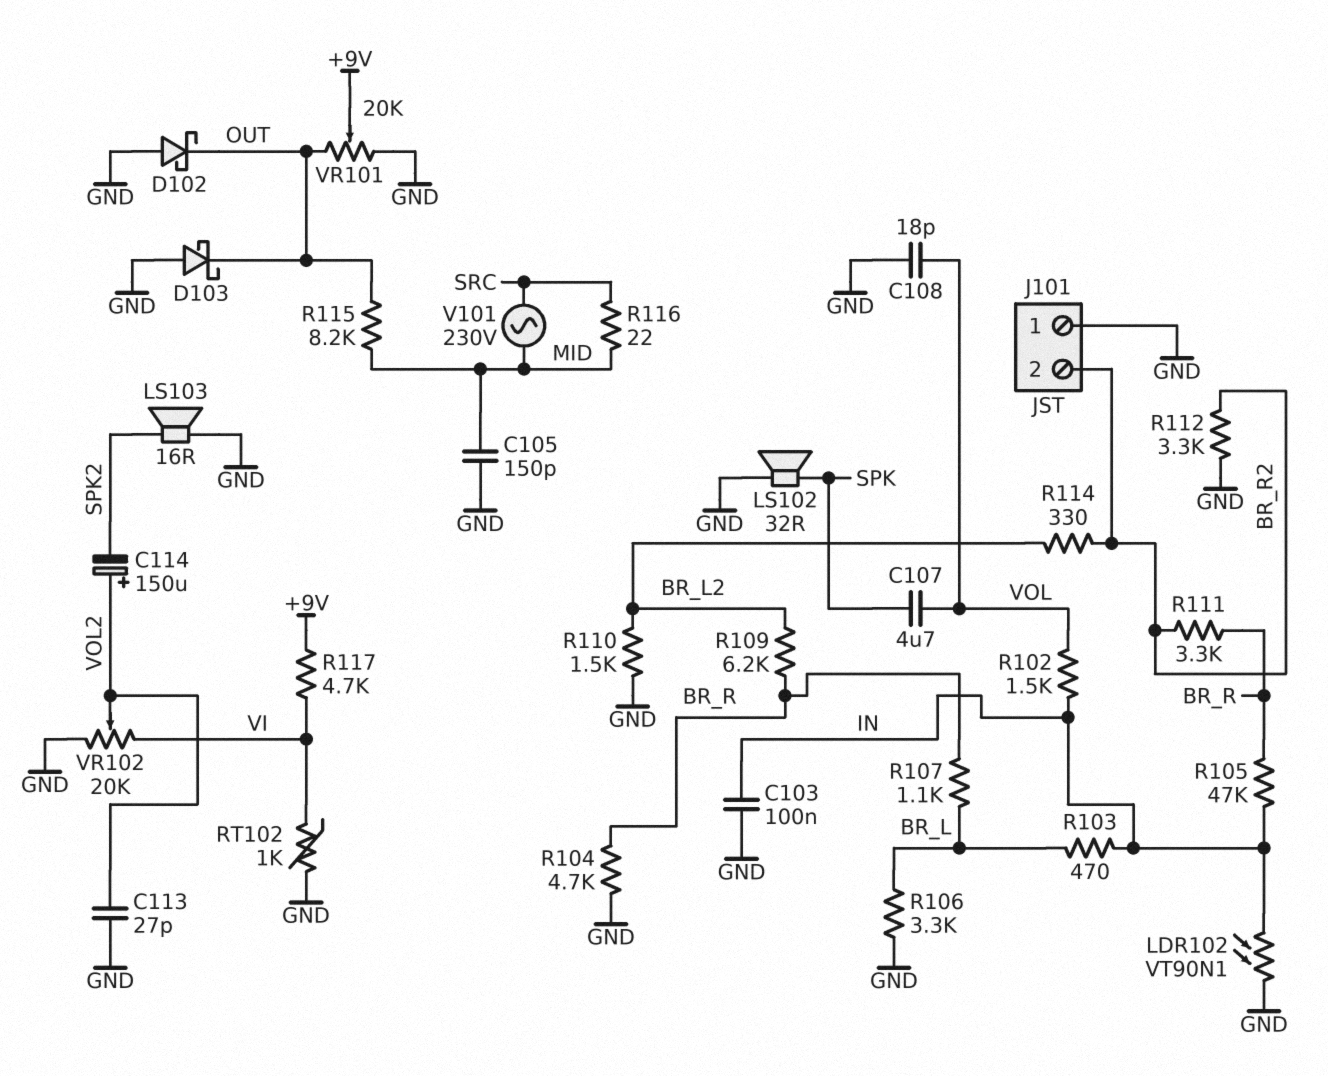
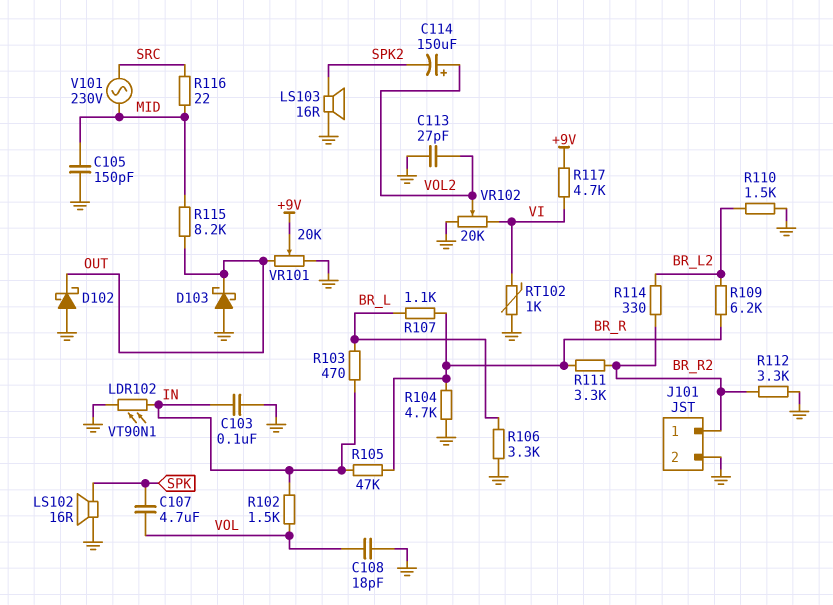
J101 pin 1: GND -> BR_R2
J101 pin 2: BR_R2 -> GND
LS102: speaker 32R (GND, SPK) -> speaker 16R (GND, SPK)

